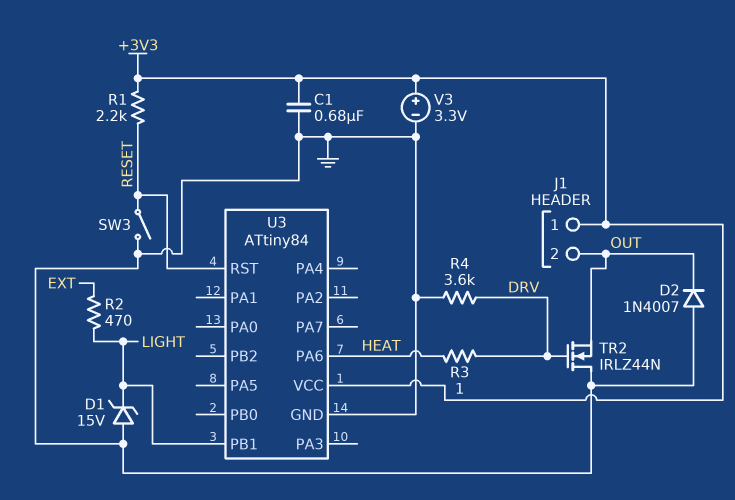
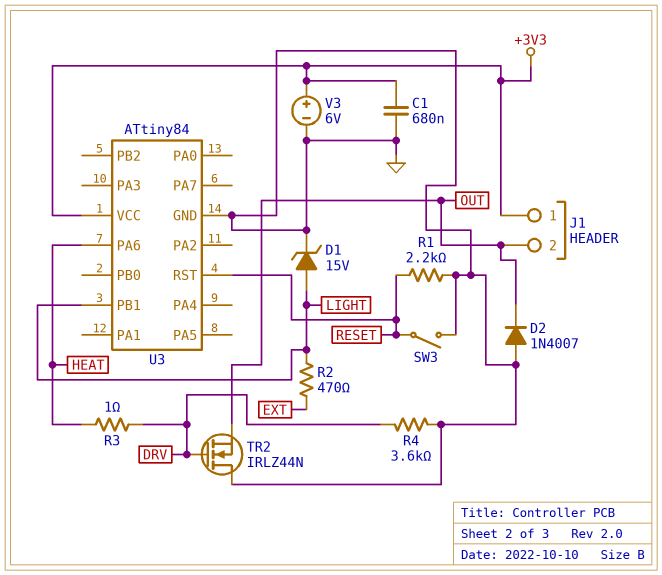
D1: zener 15V (A GND, K LIGHT) -> zener 15V (A LIGHT, K GND)
R1: 2.2k (+3V3, RESET) -> 2.2k (GND, RESET)
V3: 3.3V (plus +3V3, minus GND) -> 6V (plus +3V3, minus GND)

